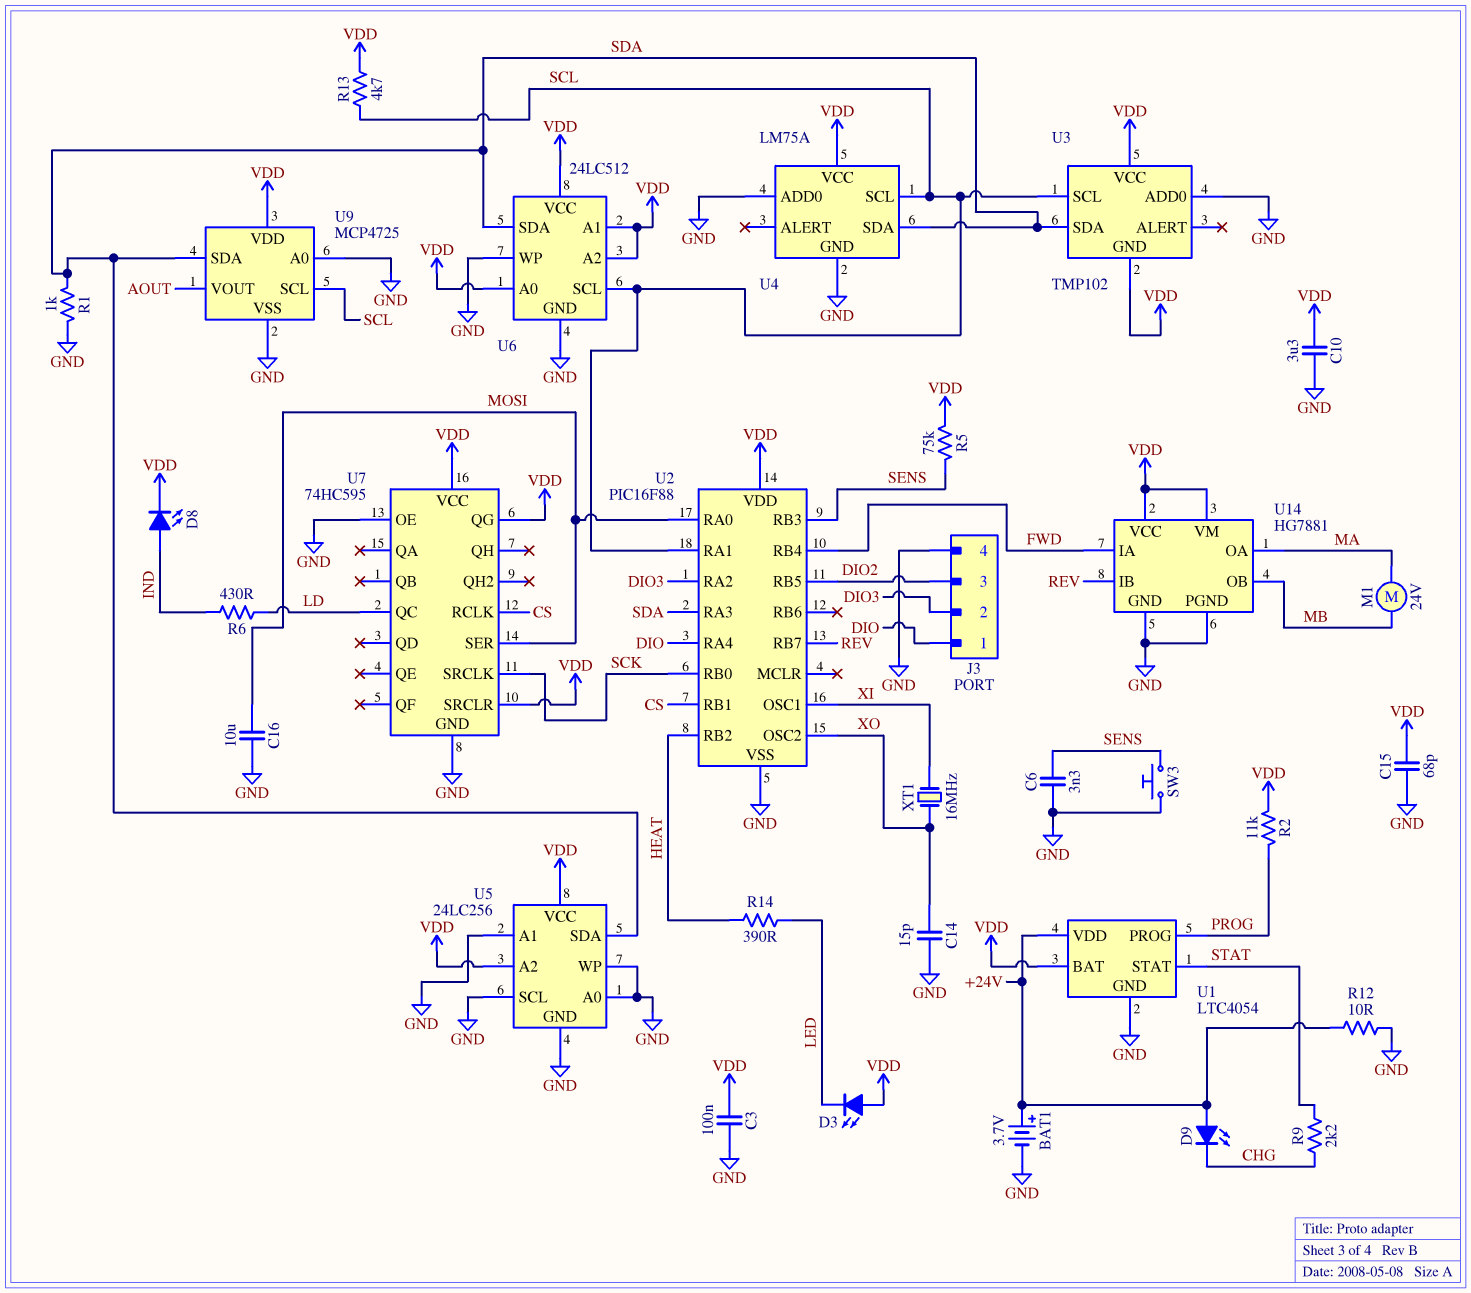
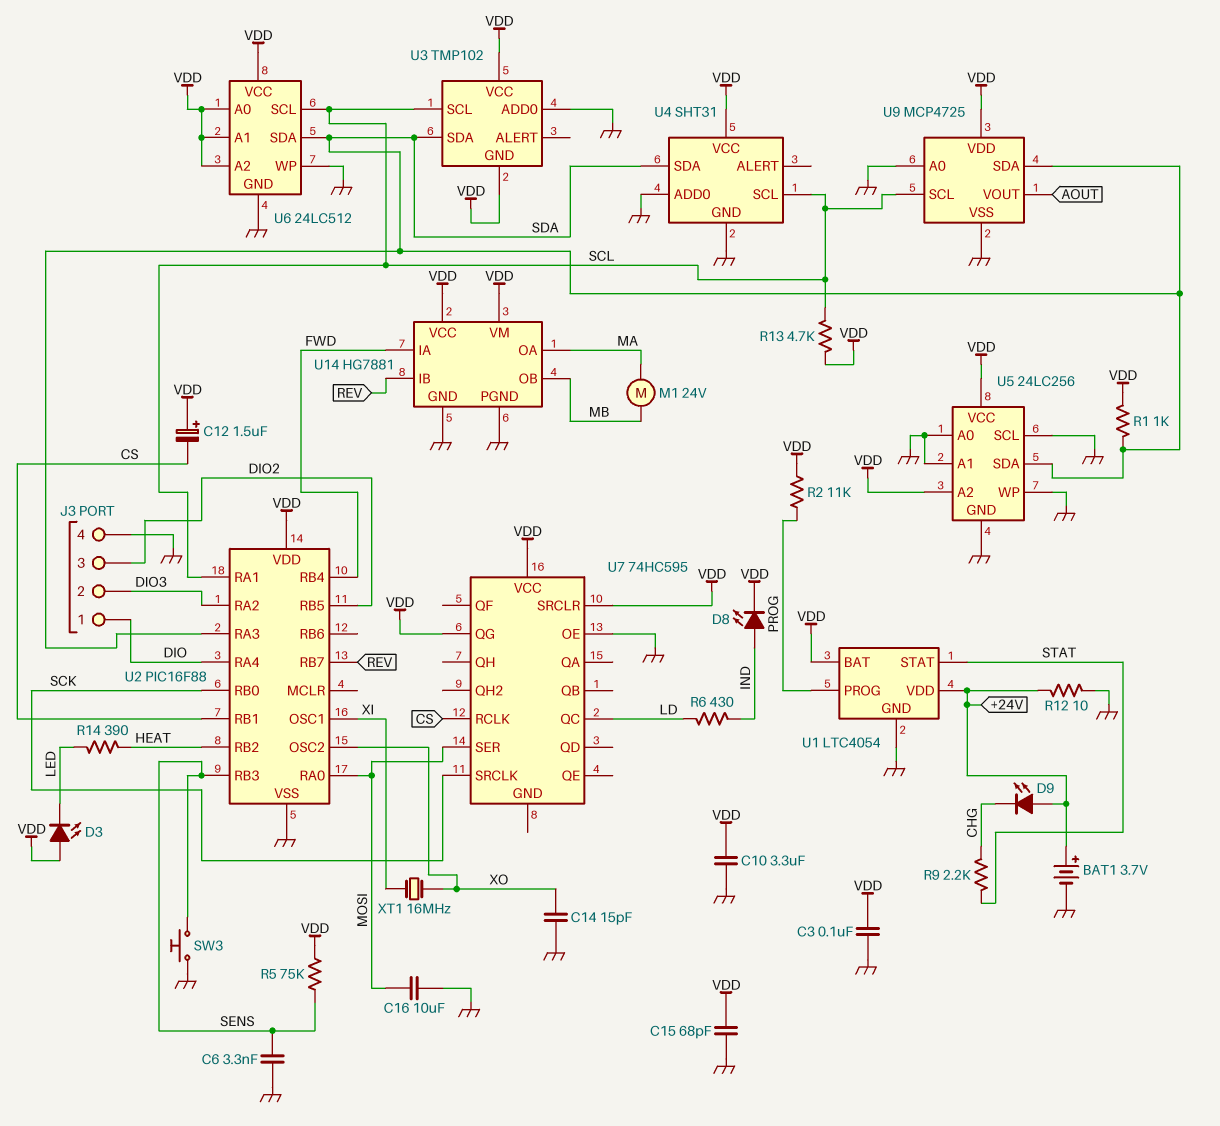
C12: none -> 1.5uF (plus VDD, minus CS)
R1: 1k (GND, SDA) -> 1k (SDA, VDD)
U4: LM75A -> SHT31
U7 pin GND: GND -> none

